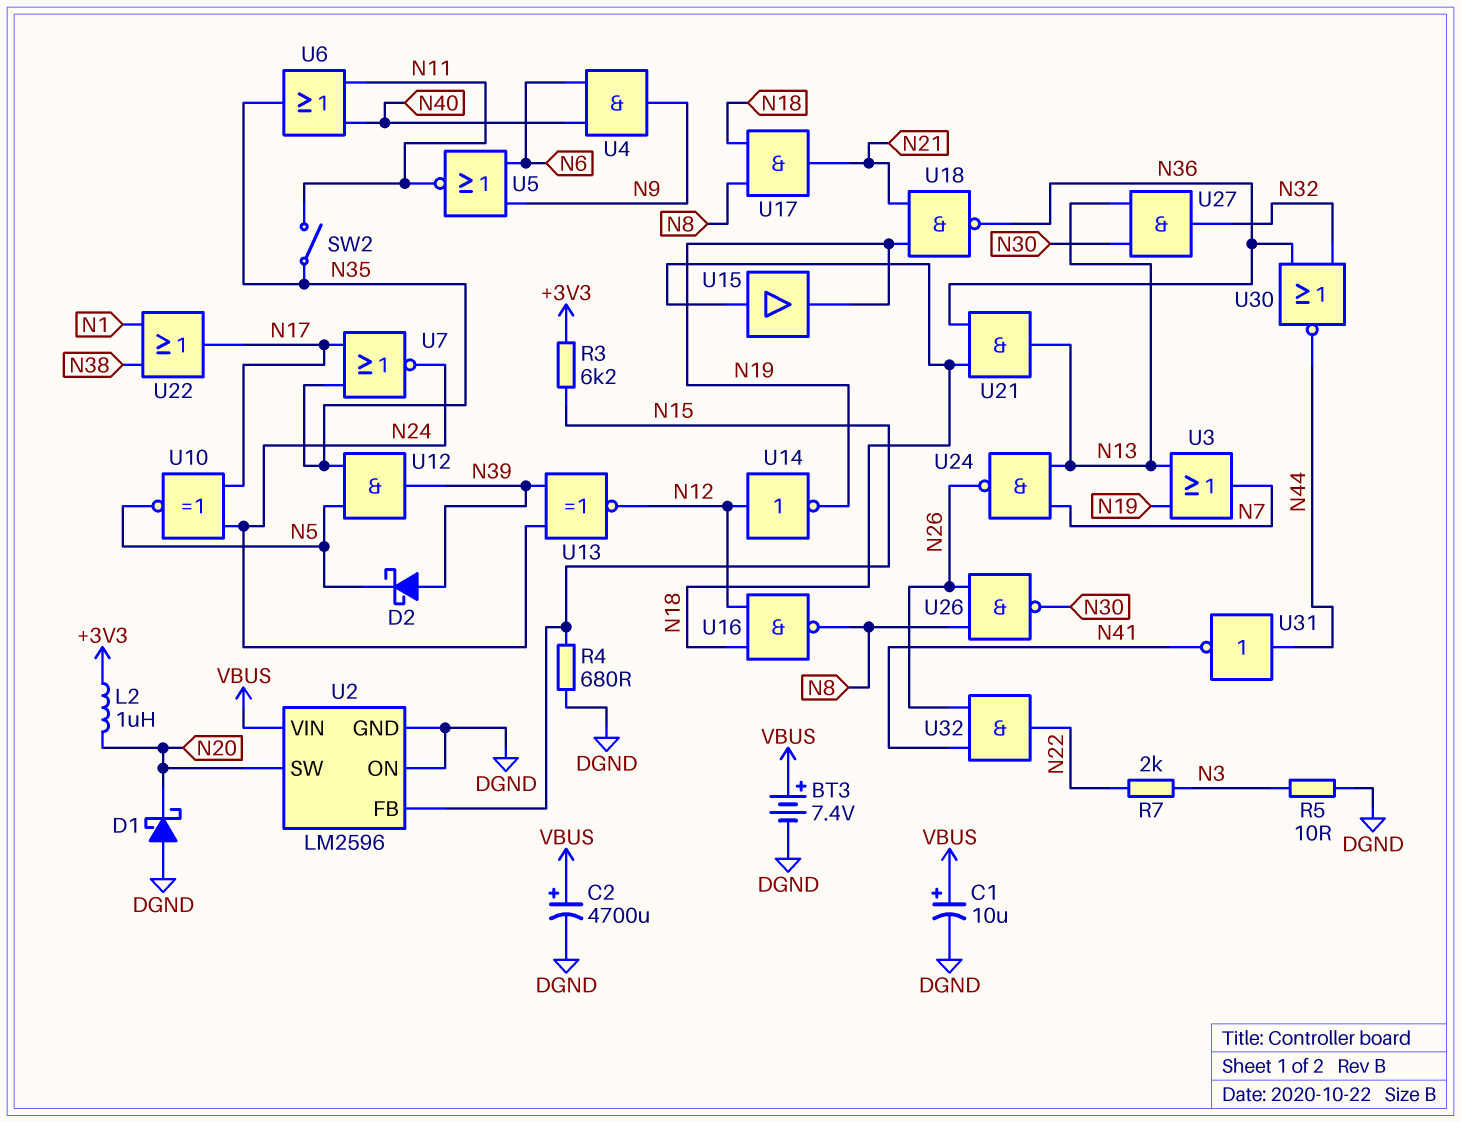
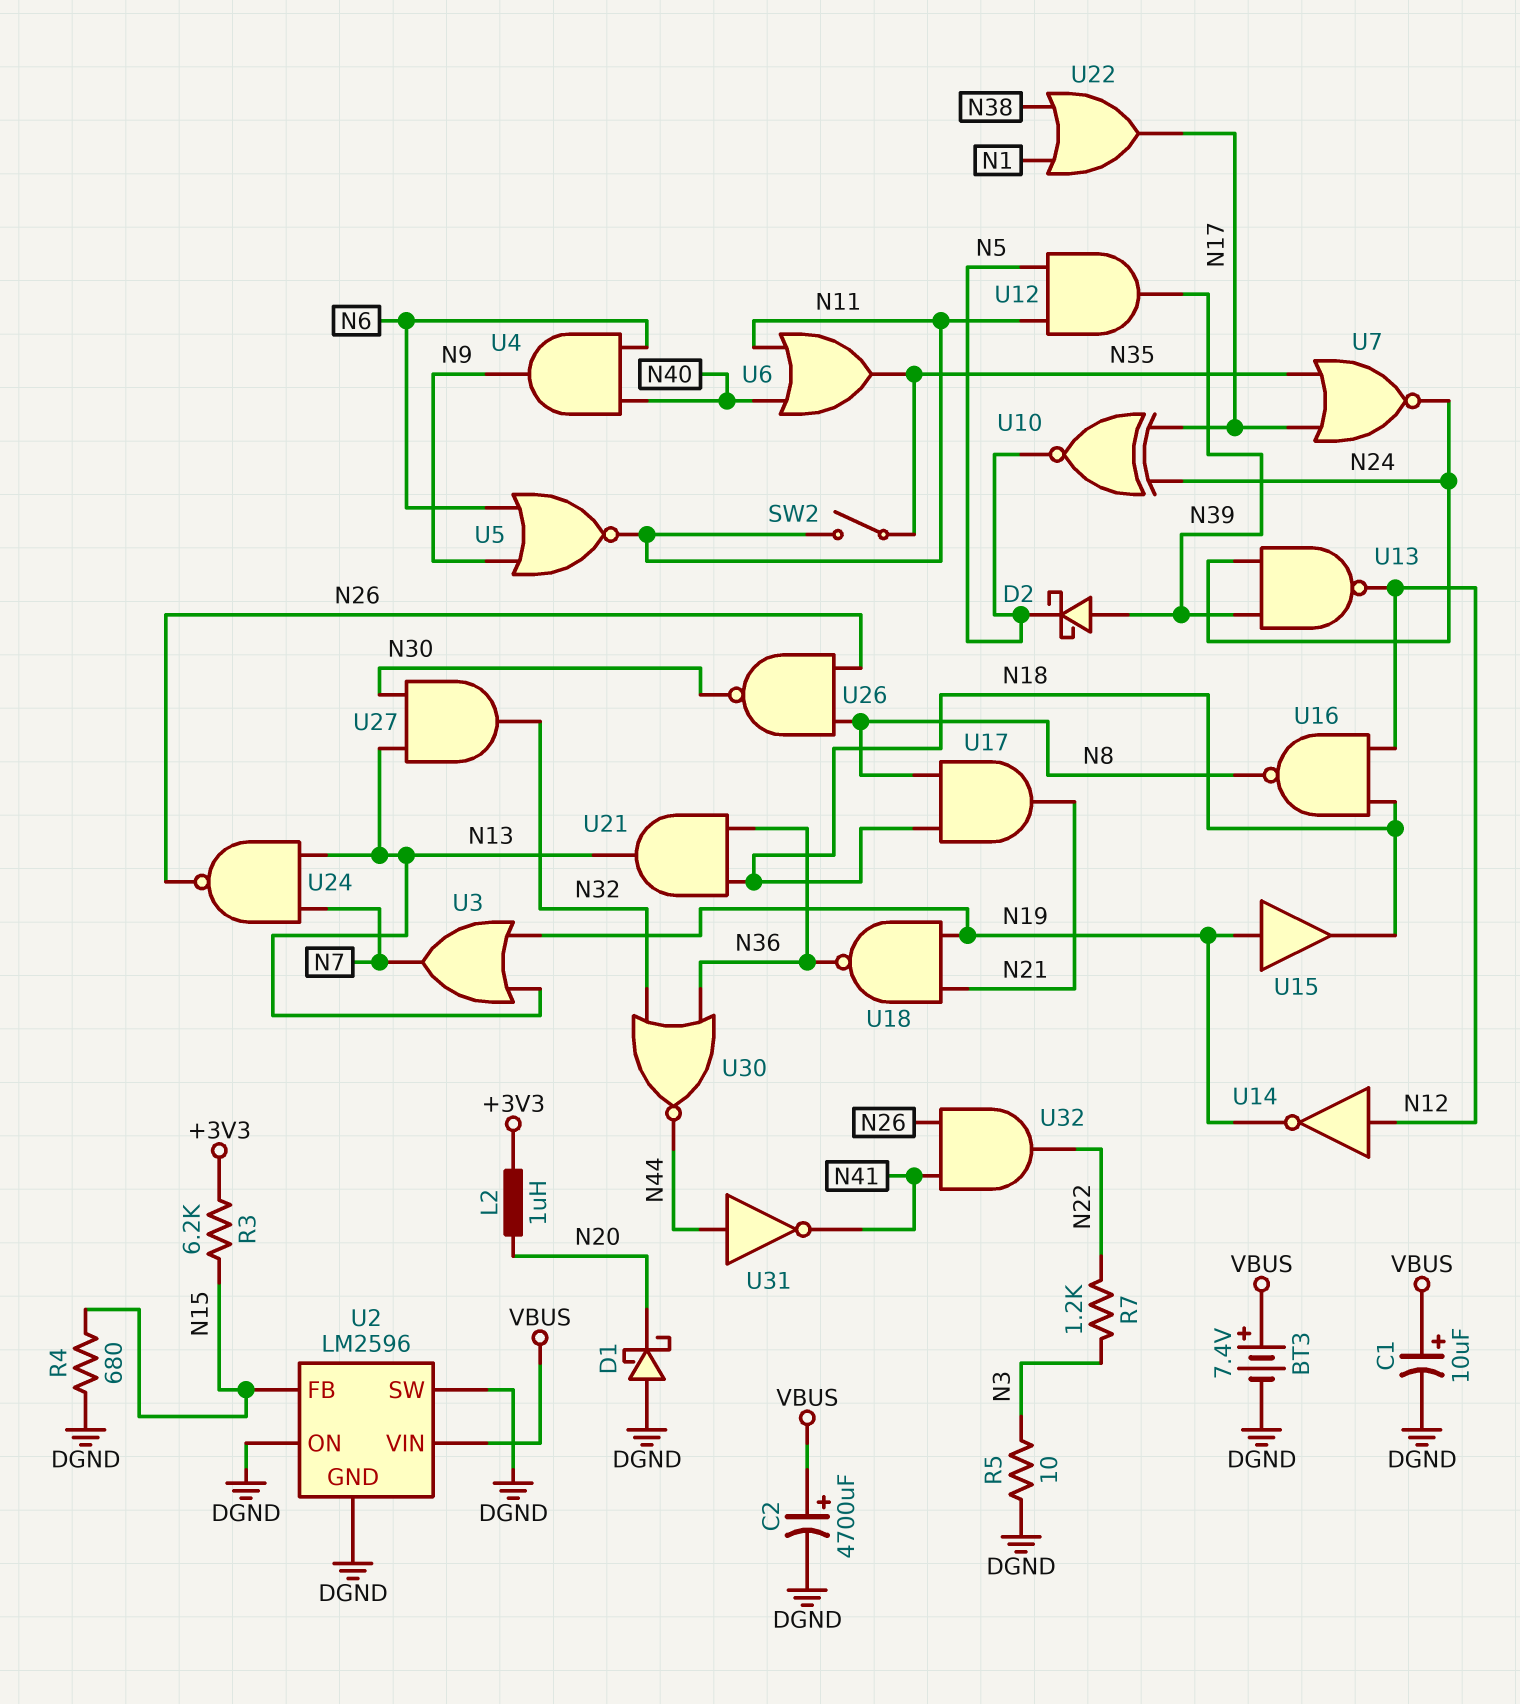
R7: 2k (N3, N22) -> 1.2k (N3, N22)
U2 pin SW: N20 -> DGND
U12: AND (in N5, in N35, out N39) -> AND (in N5, in N11, out N39)
U13: XNOR (in N24, in N39, out N12) -> NAND (in N24, in N39, out N12)
U15: buffer (in N18, out N19) -> buffer (in N19, out N18)

